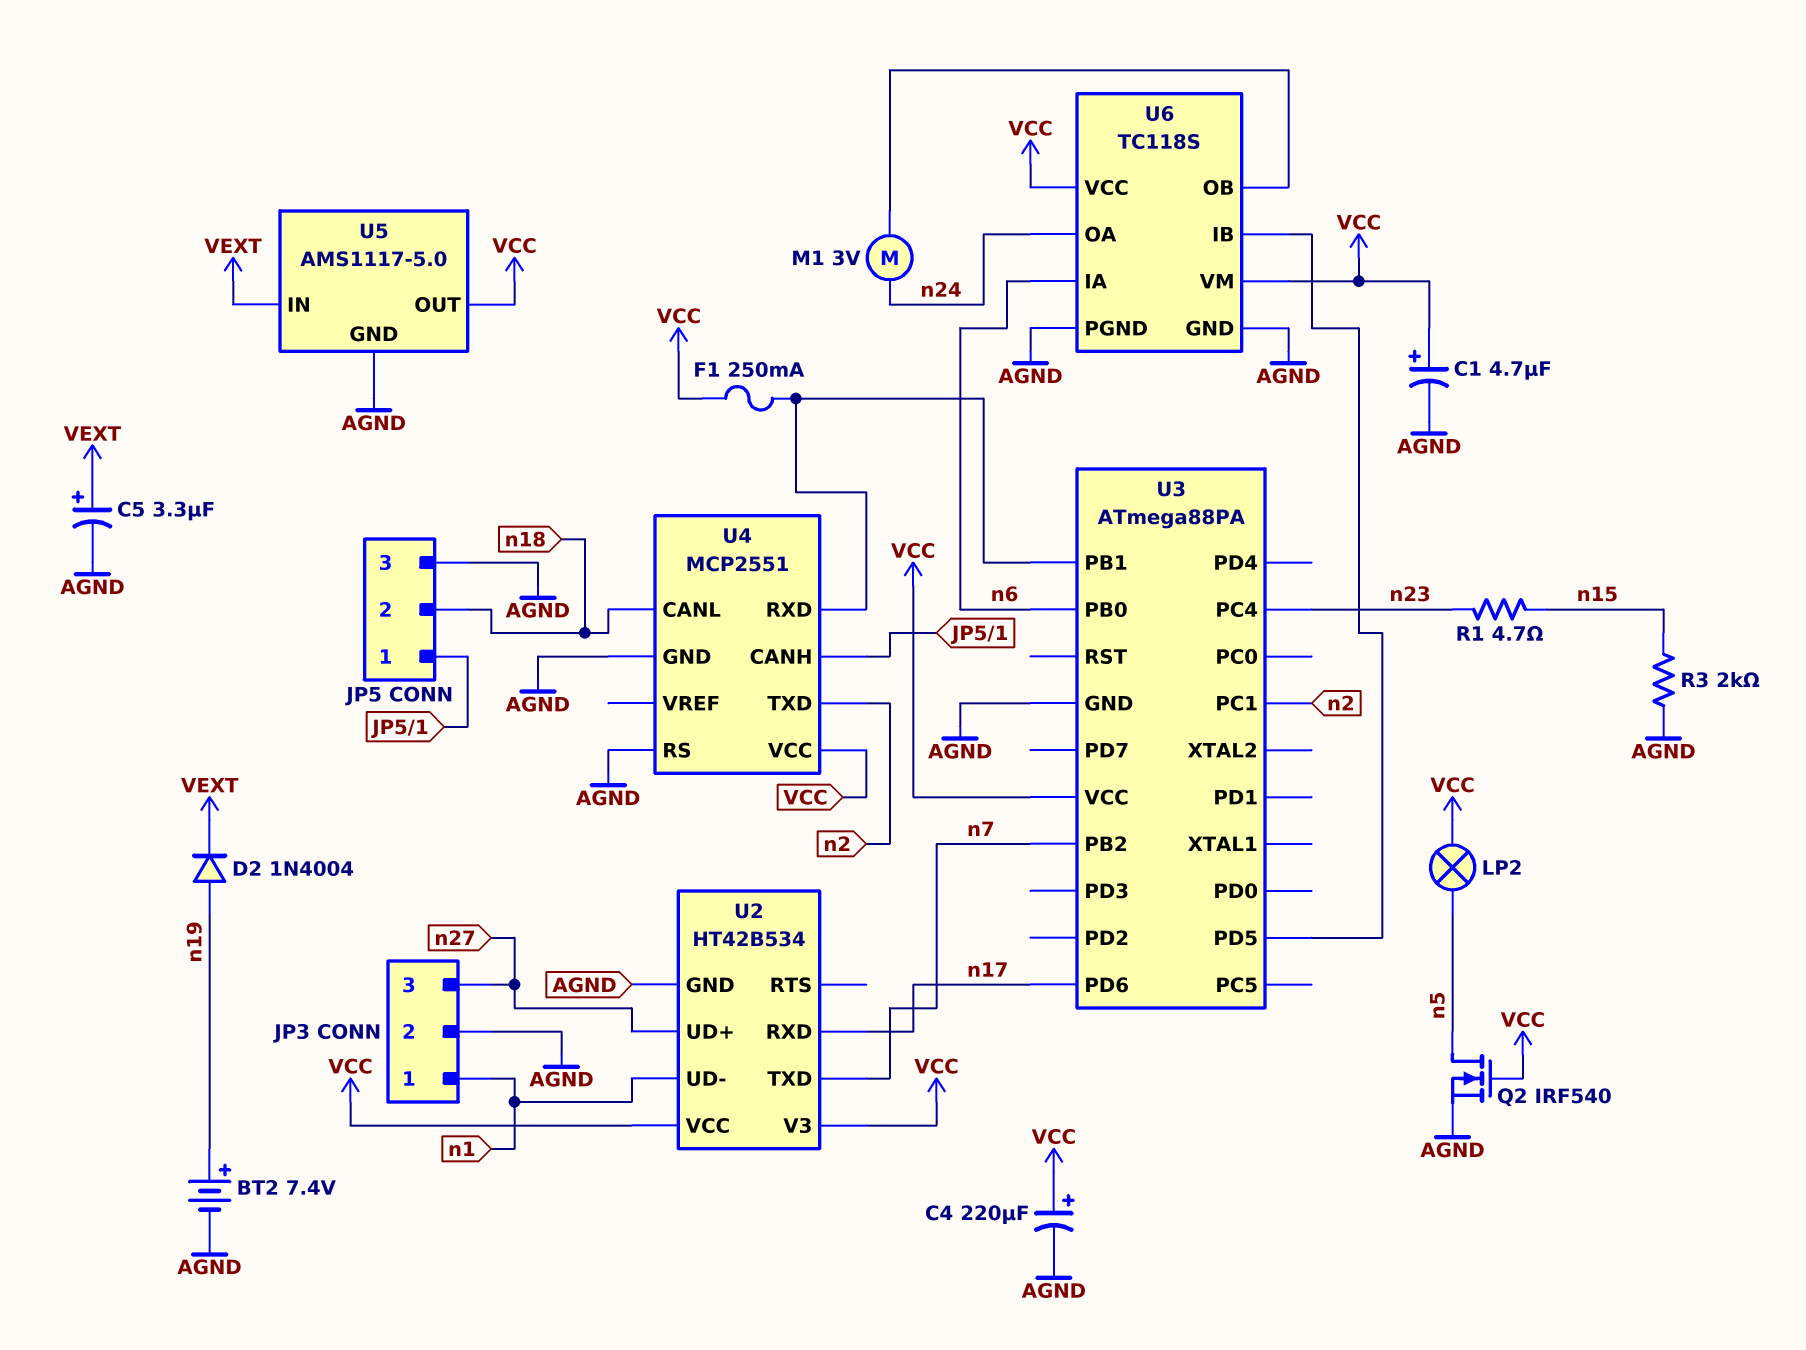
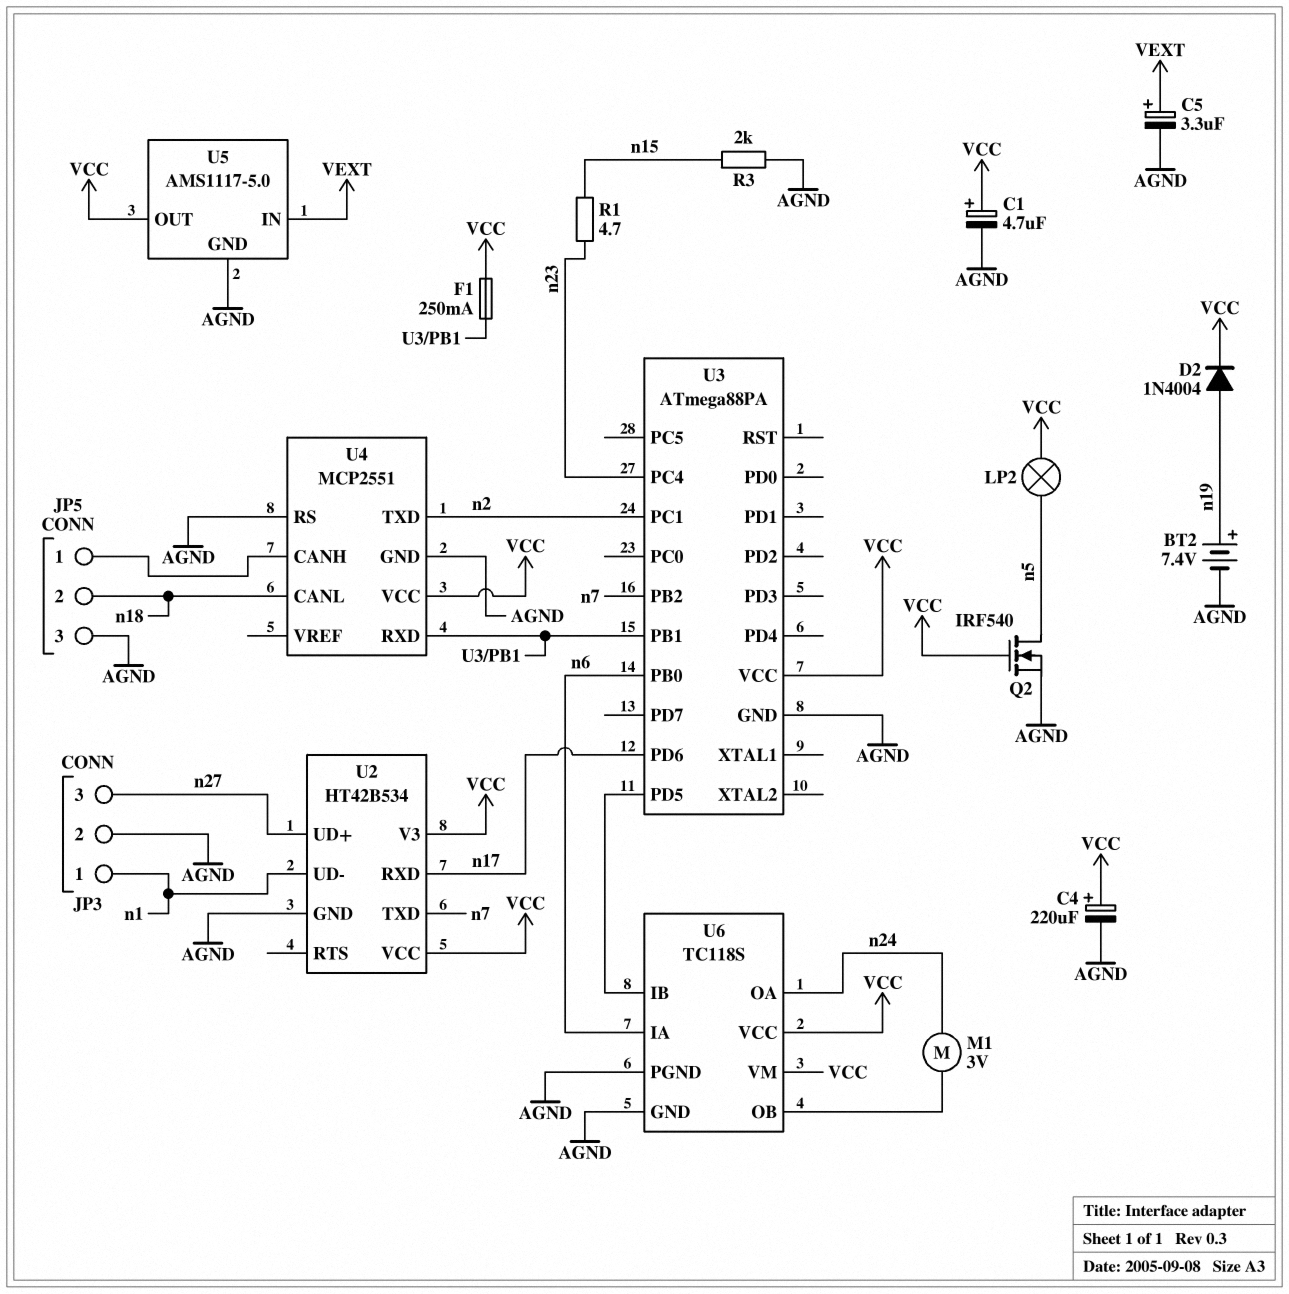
D2: diode 1N4004 (A n19, K VEXT) -> diode 1N4004 (A n19, K VCC)

